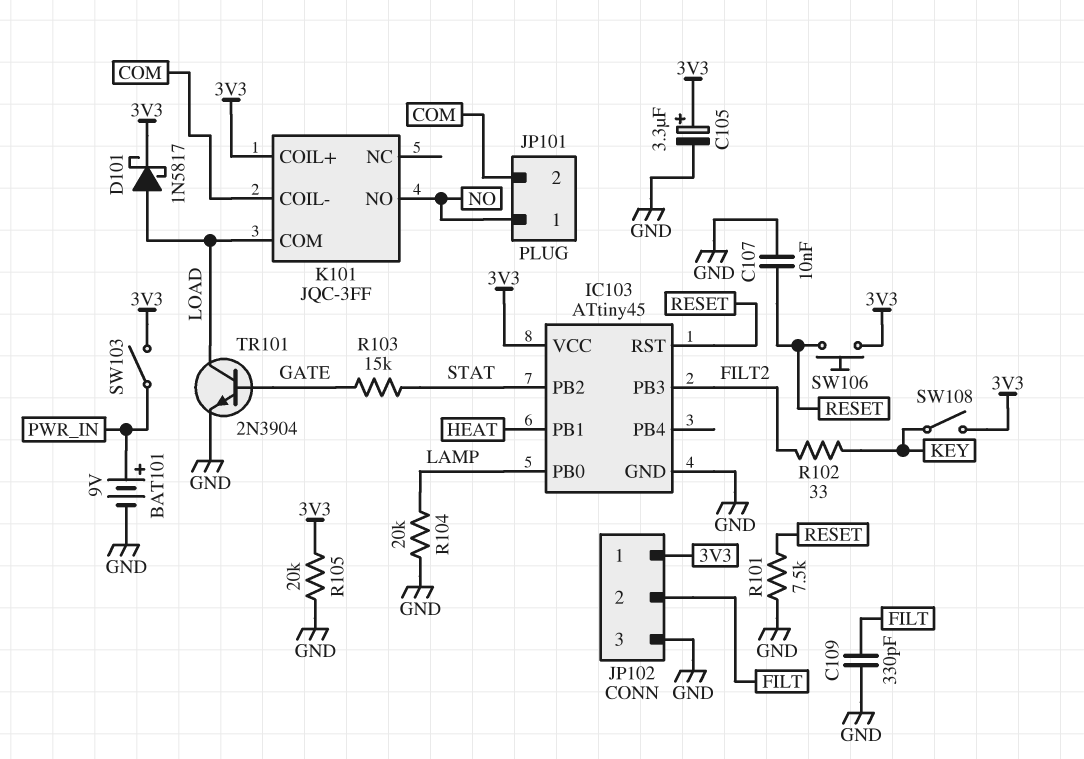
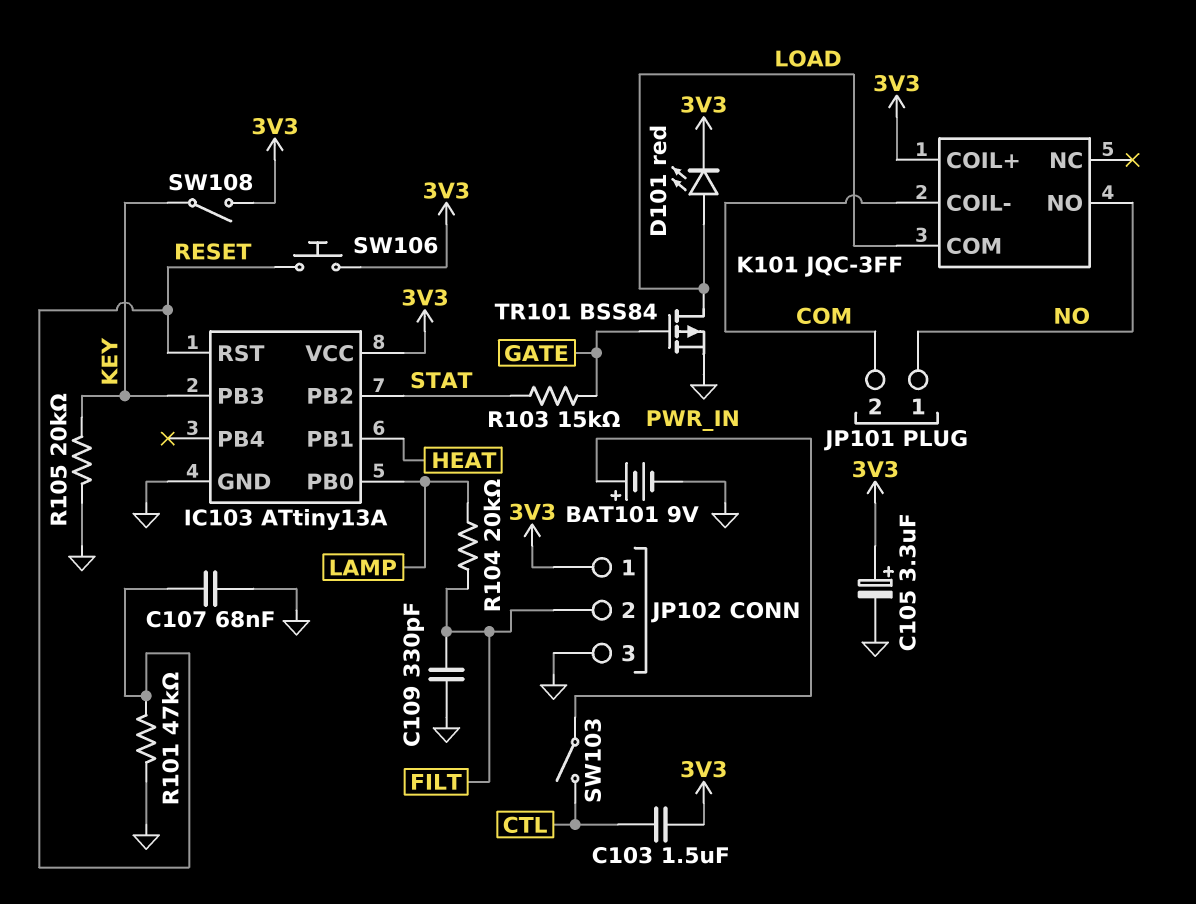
C103: none -> 1.5uF (3V3, CTL)
C107: 10nF (GND, RESET) -> 68nF (GND, RESET)
D101: schottky 1N5817 (A LOAD, K 3V3) -> LED red (A LOAD, K 3V3)
IC103: ATtiny45 -> ATtiny13A
IC103 pin PB3: FILT2 -> KEY
R101: 7.5k (GND, RESET) -> 47k (GND, RESET)
R102: 33 (FILT2, KEY) -> none
R104: 20k (GND, LAMP) -> 20k (FILT, LAMP)
R105: 20k (3V3, GND) -> 20k (GND, KEY)
SW103: switch (3V3, PWR_IN) -> switch (CTL, PWR_IN)
TR101: NPN 2N3904 (B GATE, C LOAD, E GND) -> PMOS BSS84 (G GATE, D LOAD, S GND)

